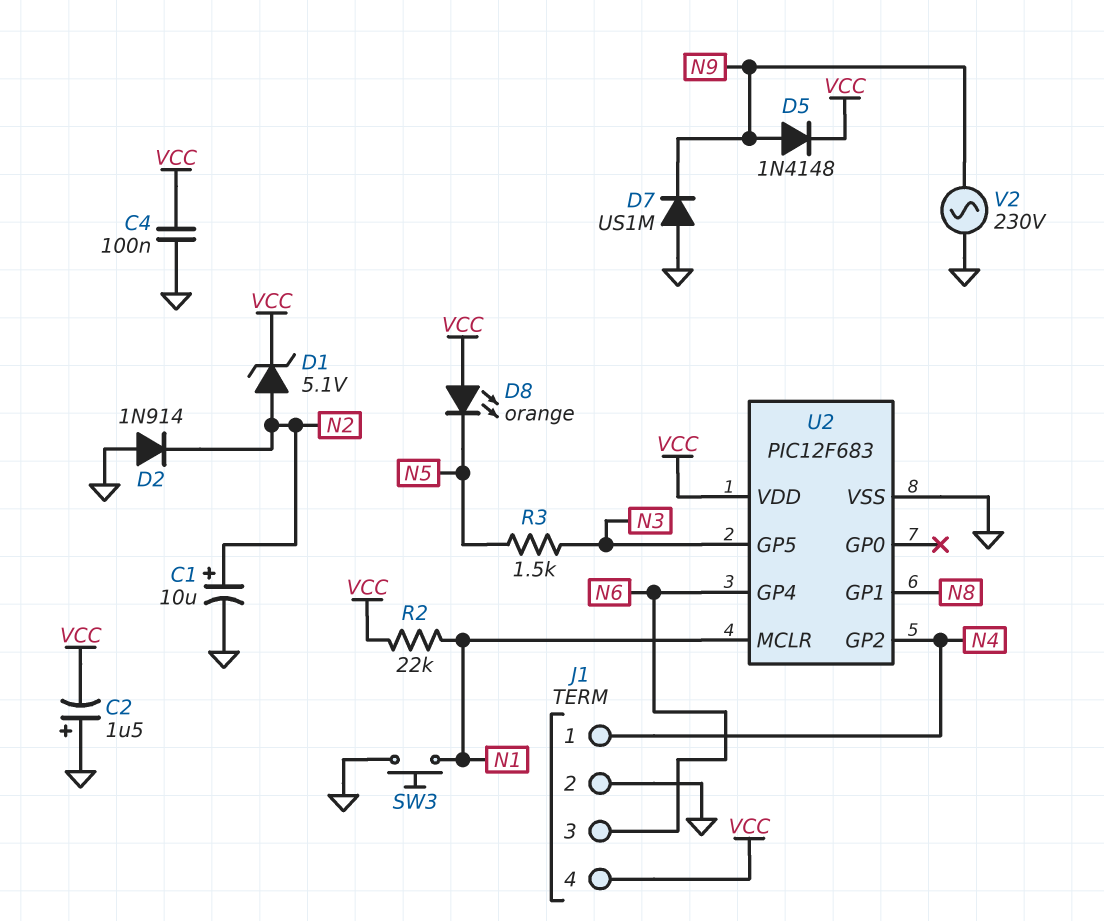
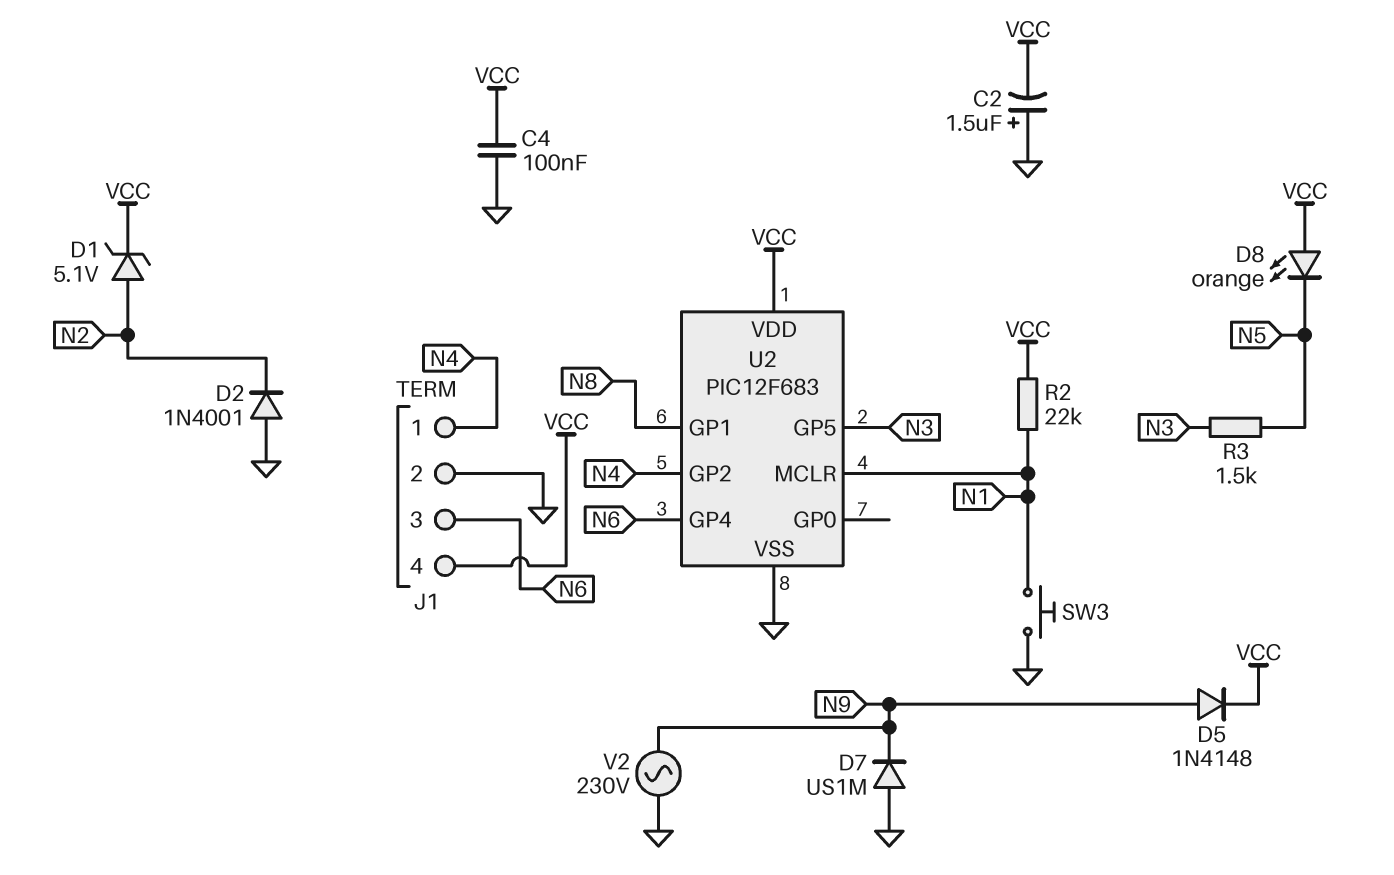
C1: 10uF (plus N2, minus GND) -> none
D2: diode 1N914 (A GND, K N2) -> diode 1N4001 (A GND, K N2)

